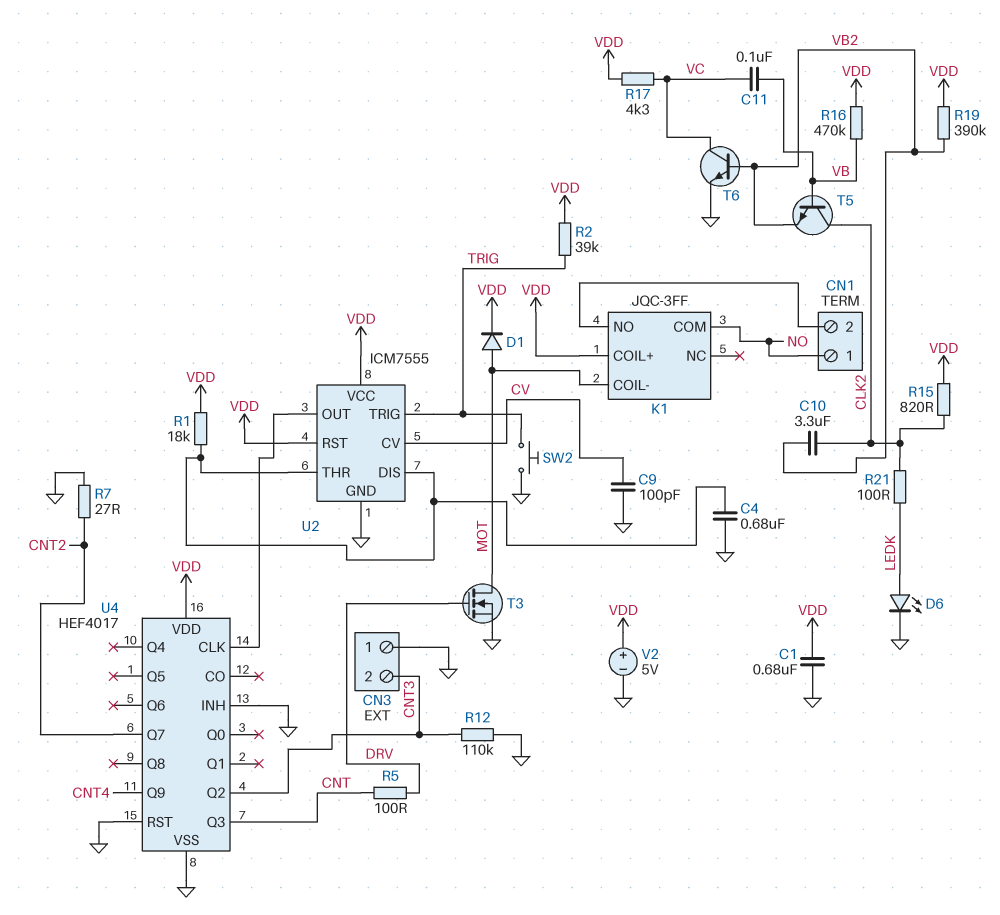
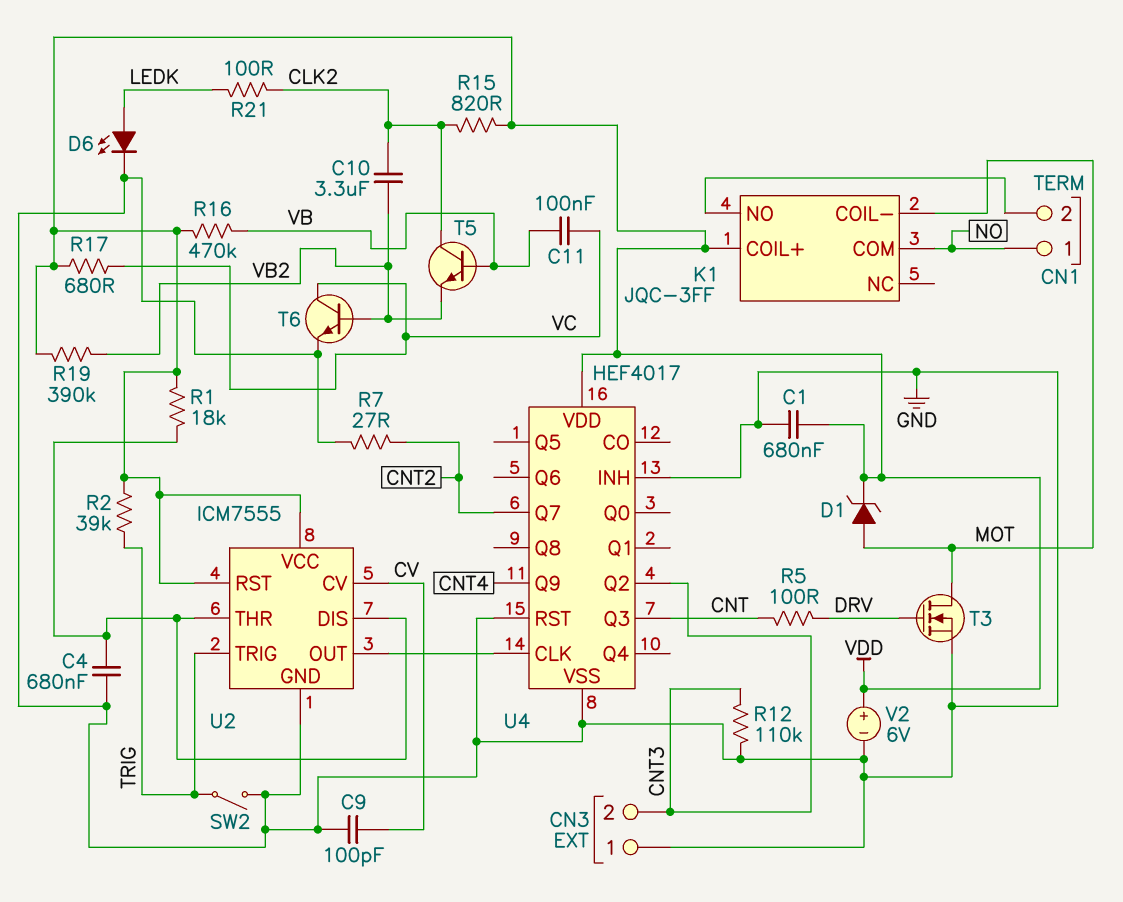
D1: diode (A MOT, K VDD) -> zener (A MOT, K VDD)
R17: 4.3k (VC, VDD) -> 680 (VC, VDD)
SW2: button (GND, TRIG) -> switch (GND, TRIG)
V2: 5V (plus VDD, minus GND) -> 6V (plus VDD, minus GND)

